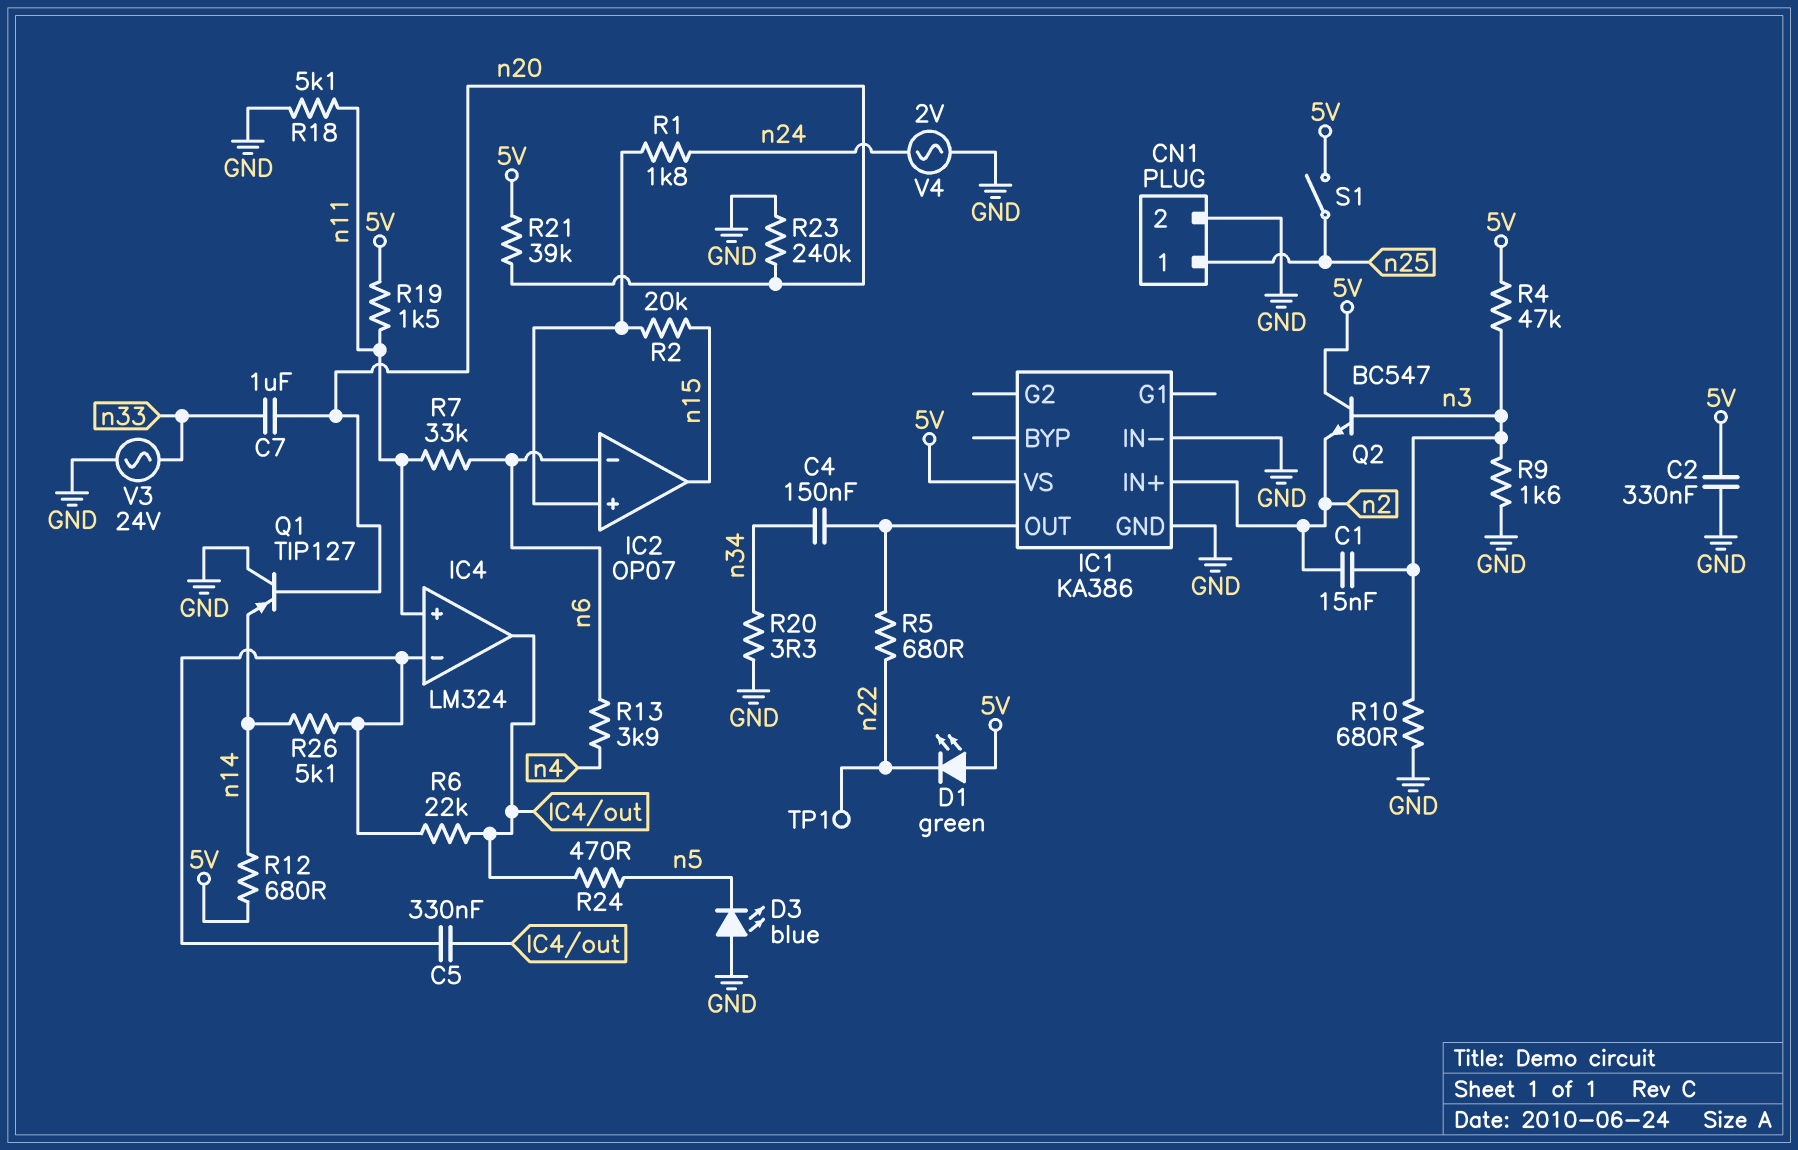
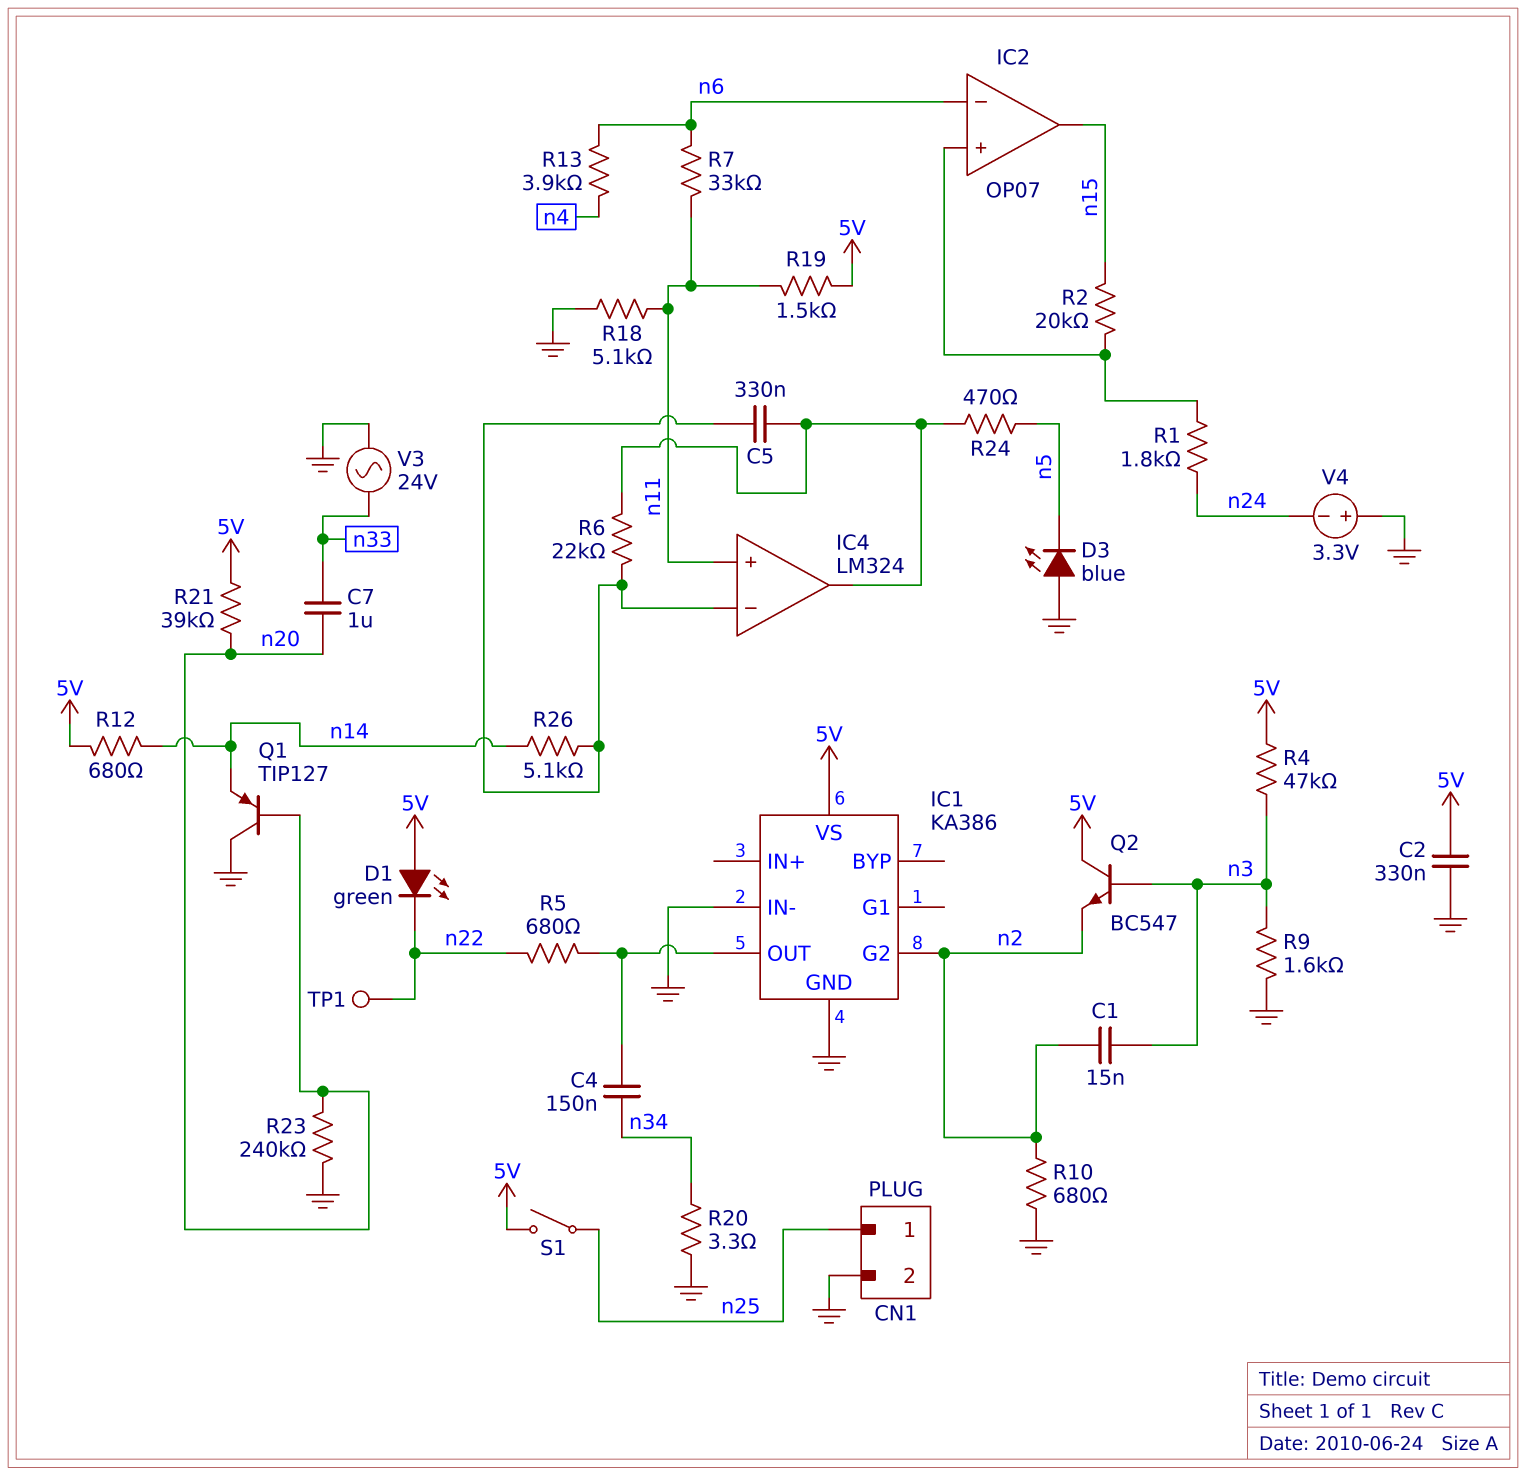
IC1 pin G2: none -> n2
IC1 pin IN+: n2 -> none
R10: 680 (GND, n3) -> 680 (GND, n2)
V4: AC 2V (GND, n24) -> 3.3V (plus GND, minus n24)

